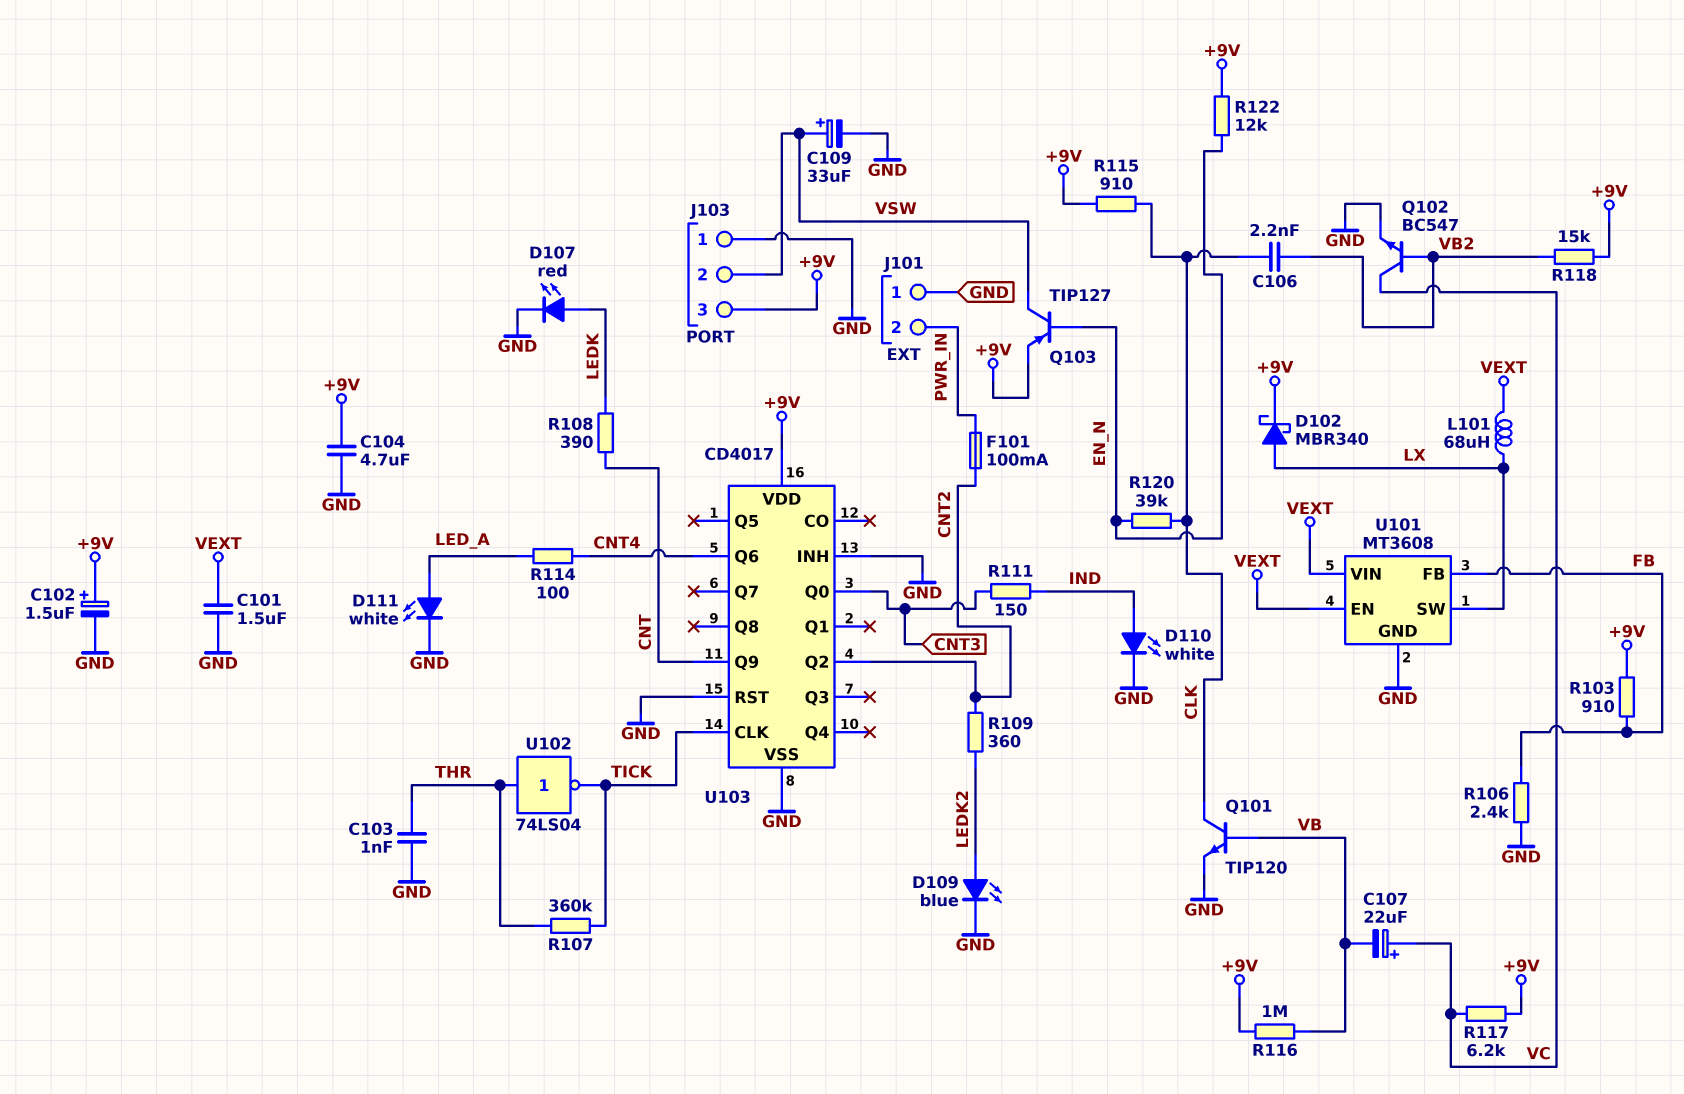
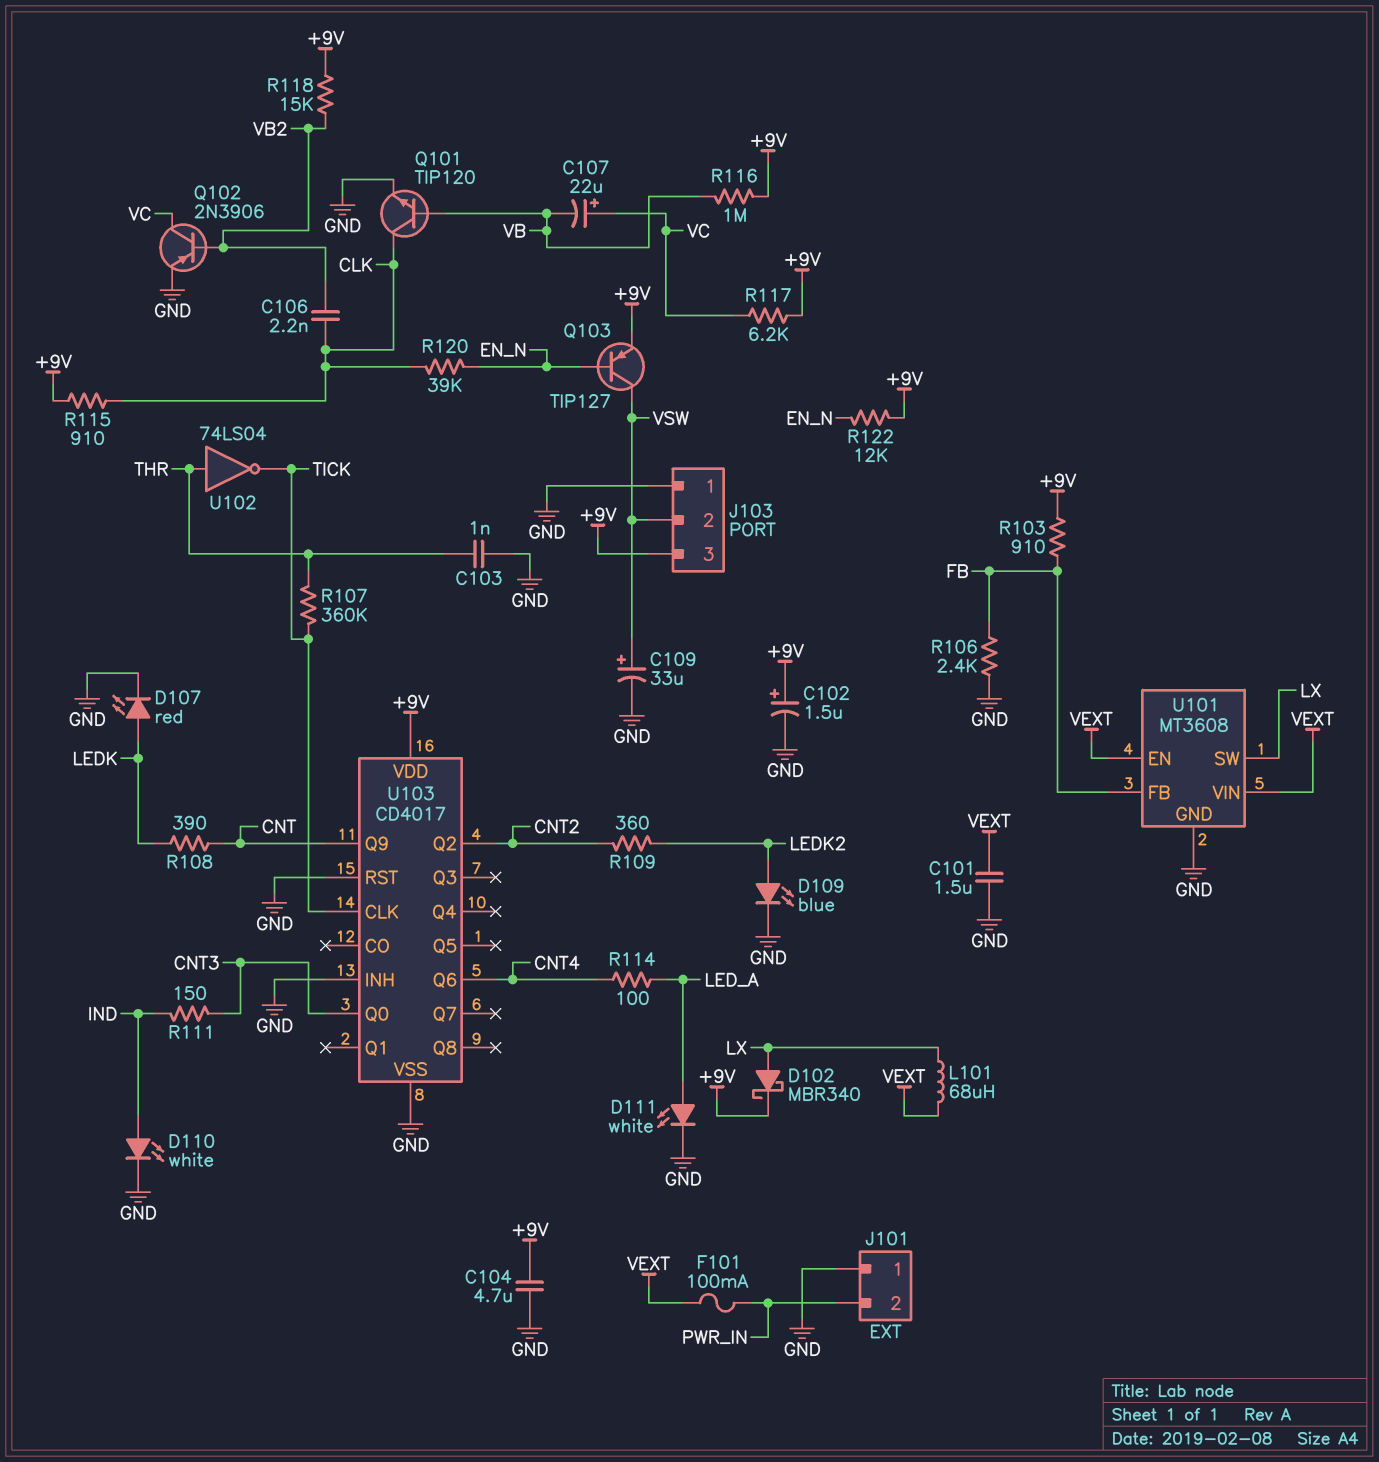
F101: 100mA (CNT2, PWR_IN) -> 100mA (PWR_IN, VEXT)
Q102: NPN BC547 (B VB2, C VC, E GND) -> PNP 2N3906 (B VB2, C VC, E GND)

